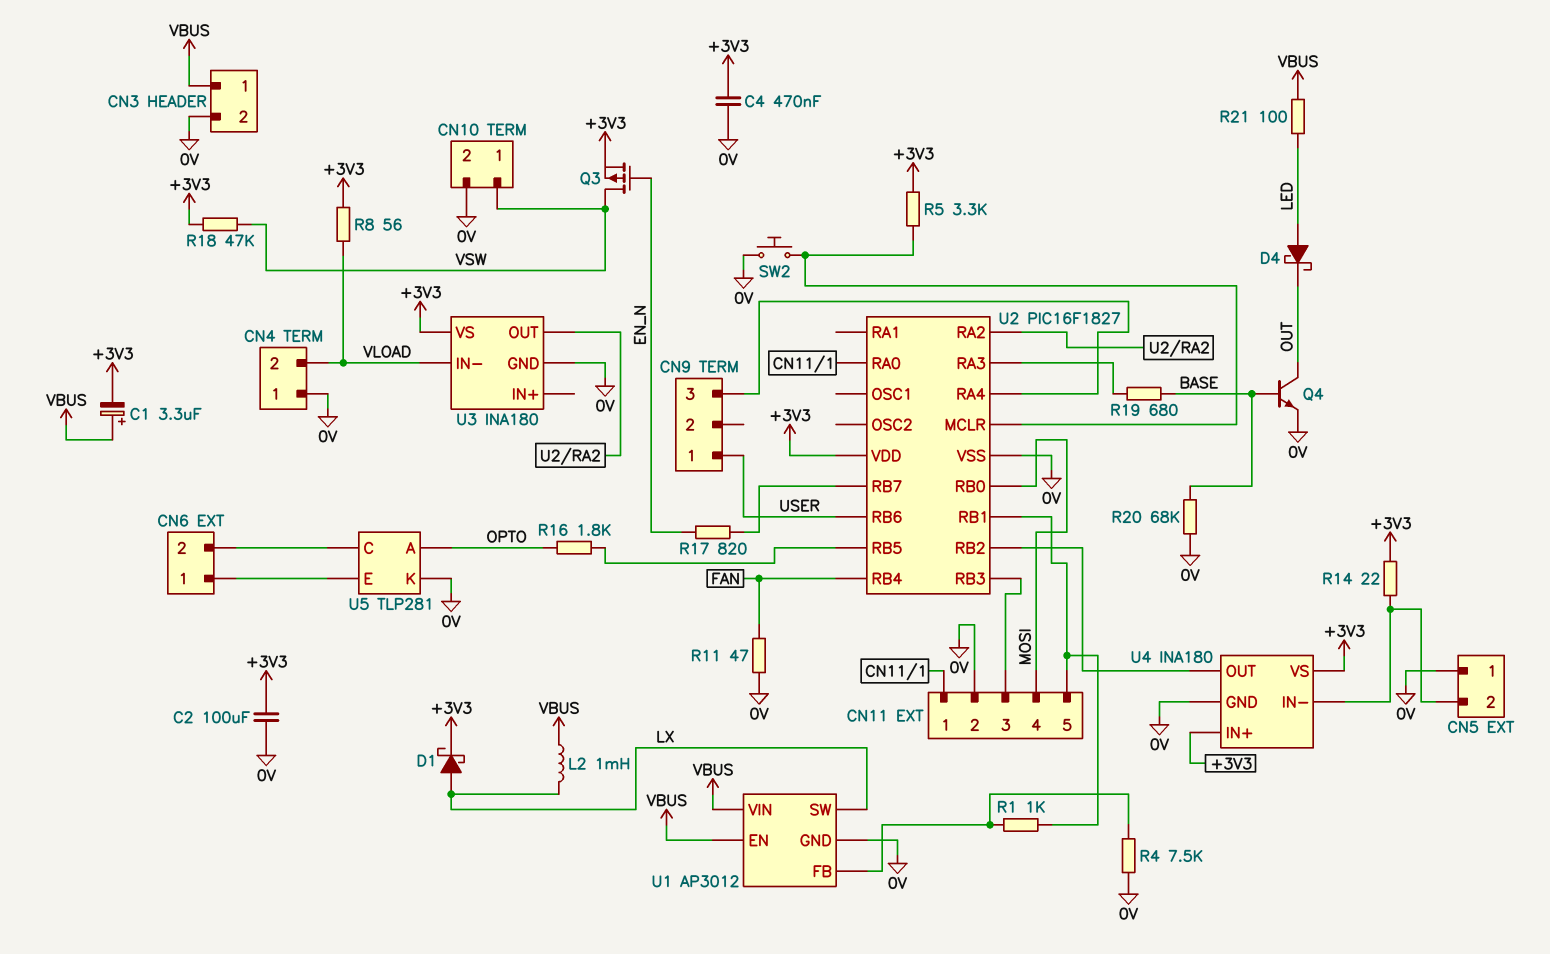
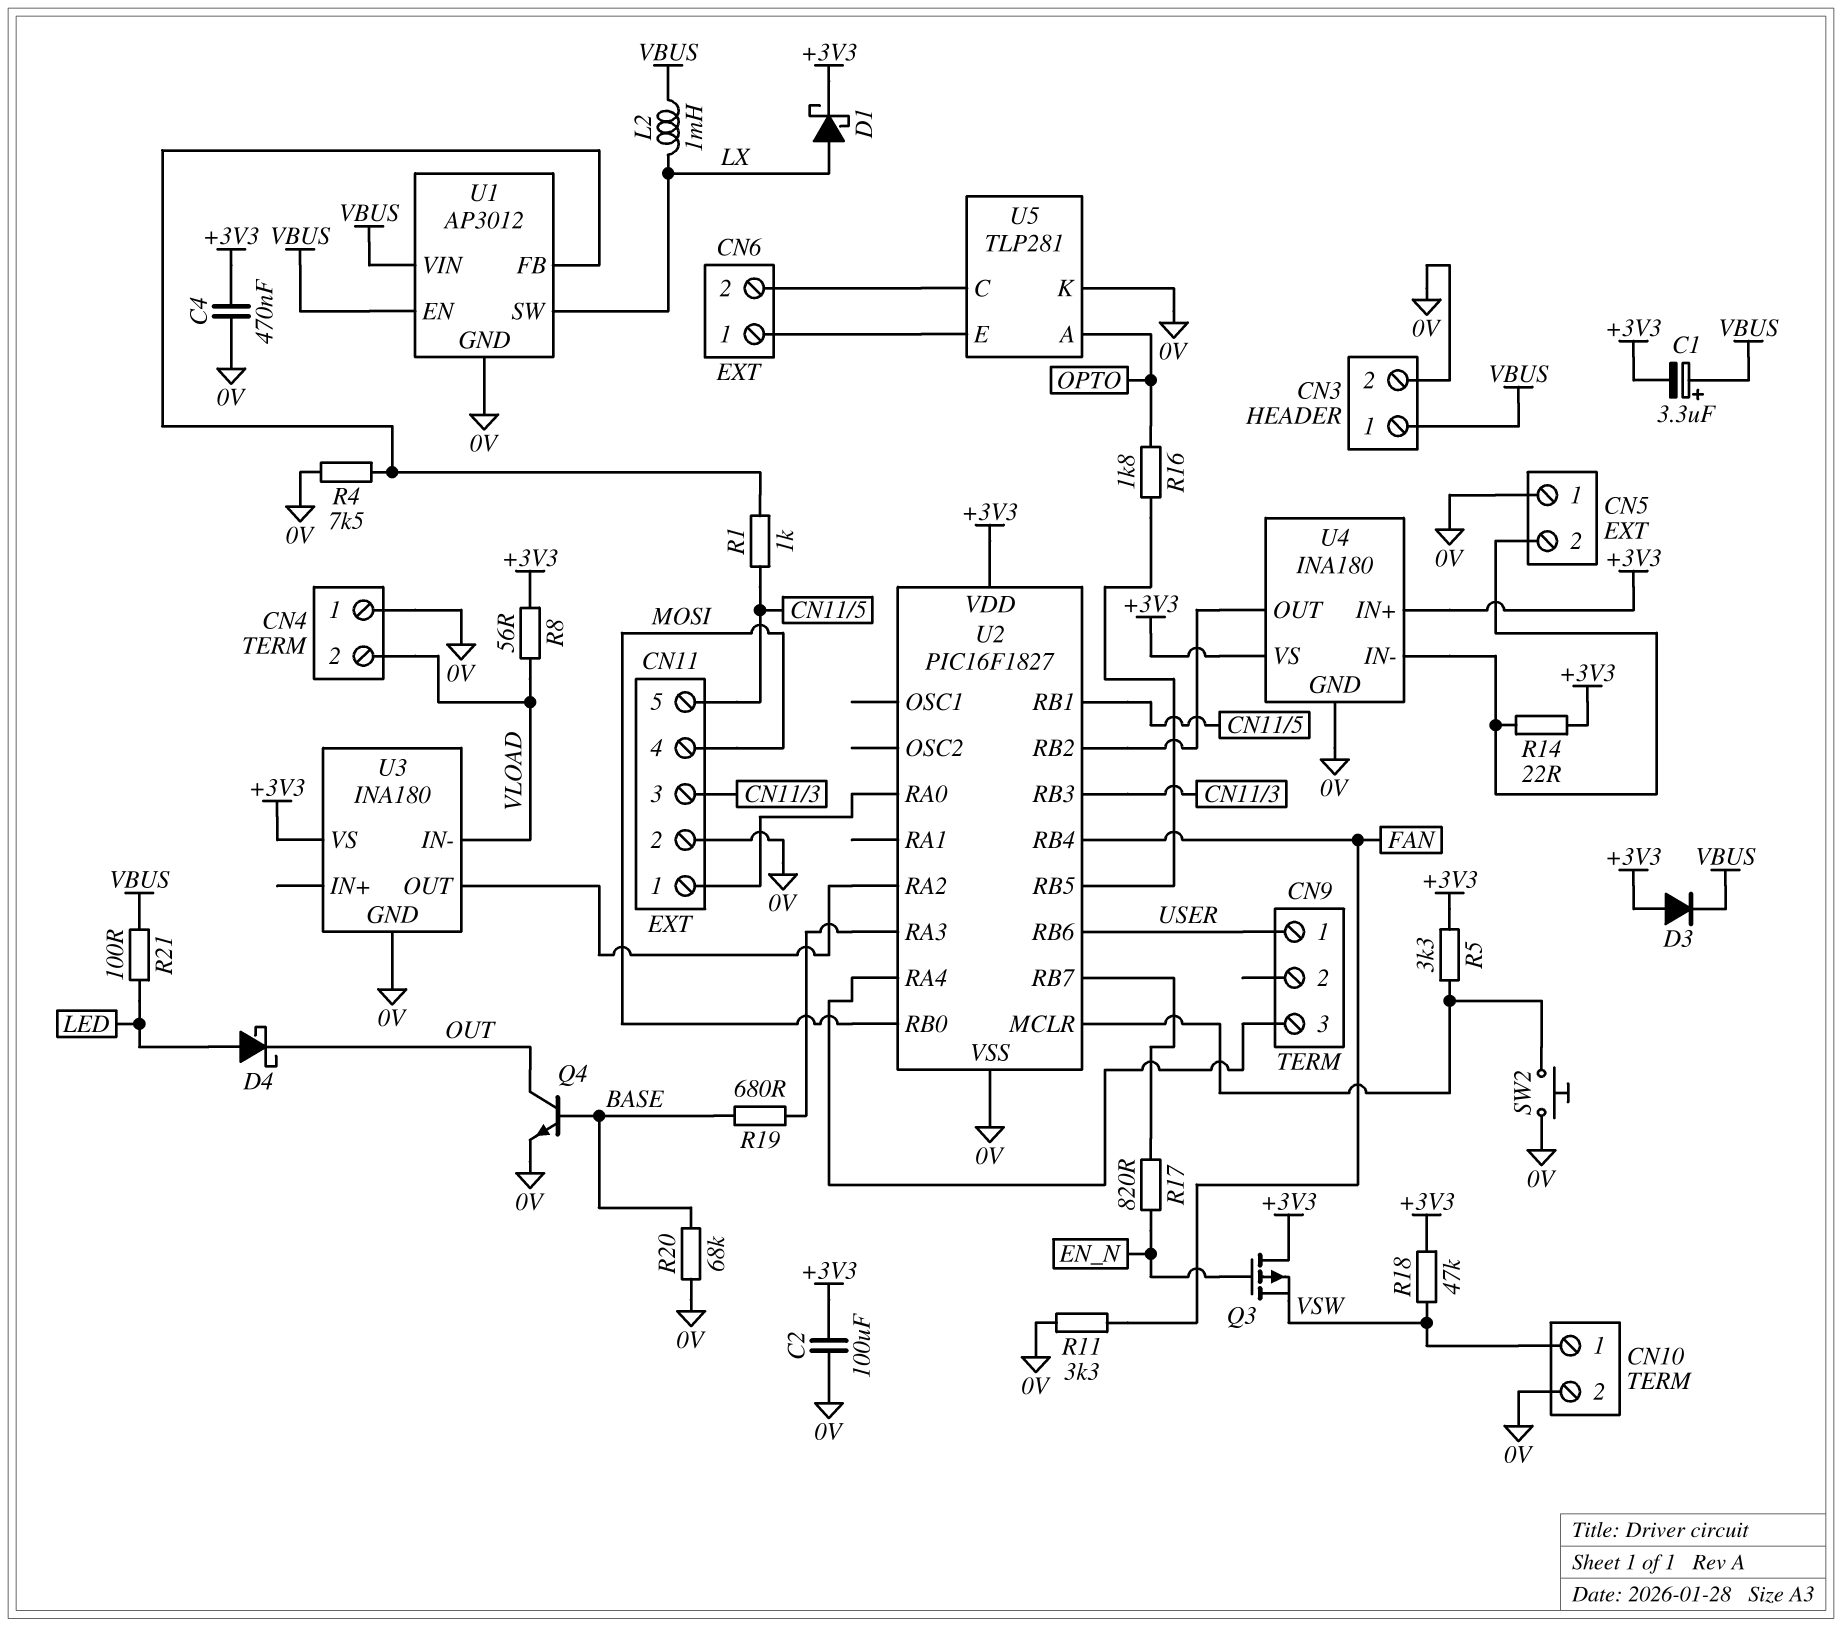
D3: none -> diode (A +3V3, K VBUS)
Q3: PMOS (G EN_N, D VSW, S +3V3) -> PMOS (G EN_N, D +3V3, S VSW)
R11: 47 (0V, FAN) -> 3.3k (0V, FAN)

